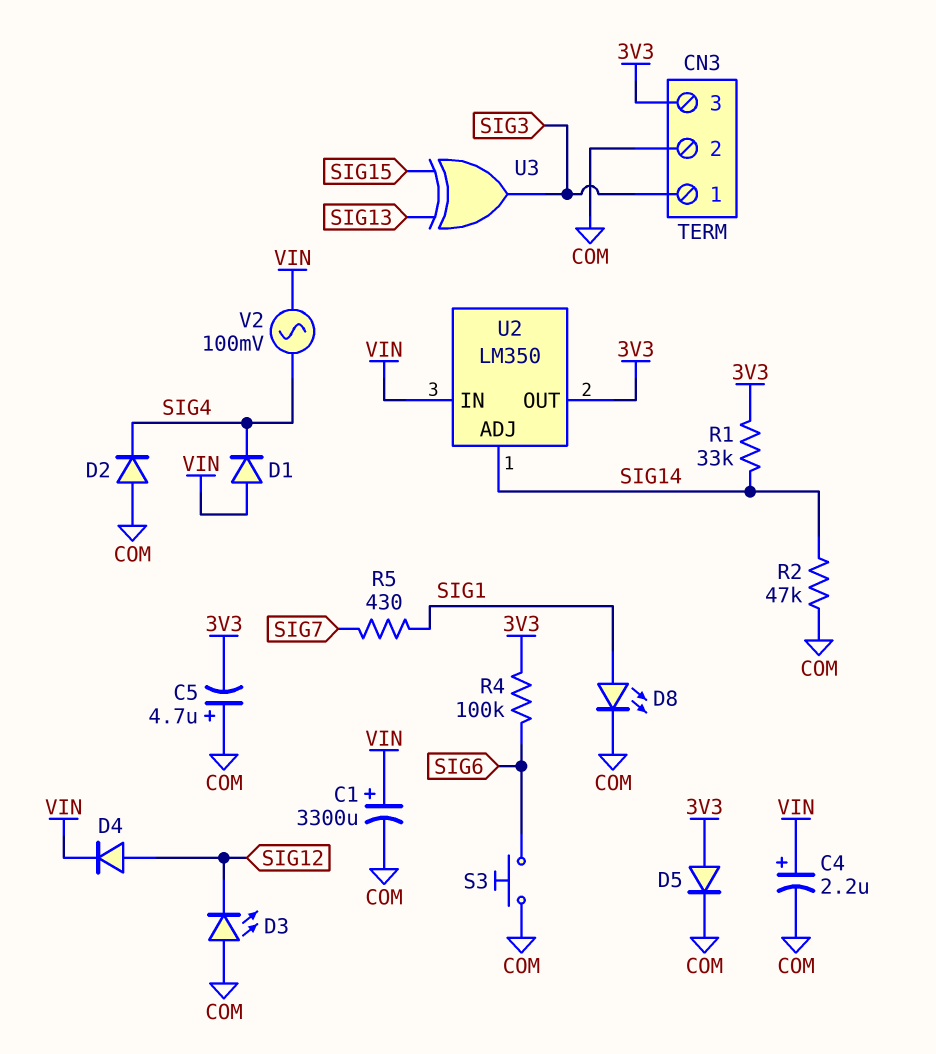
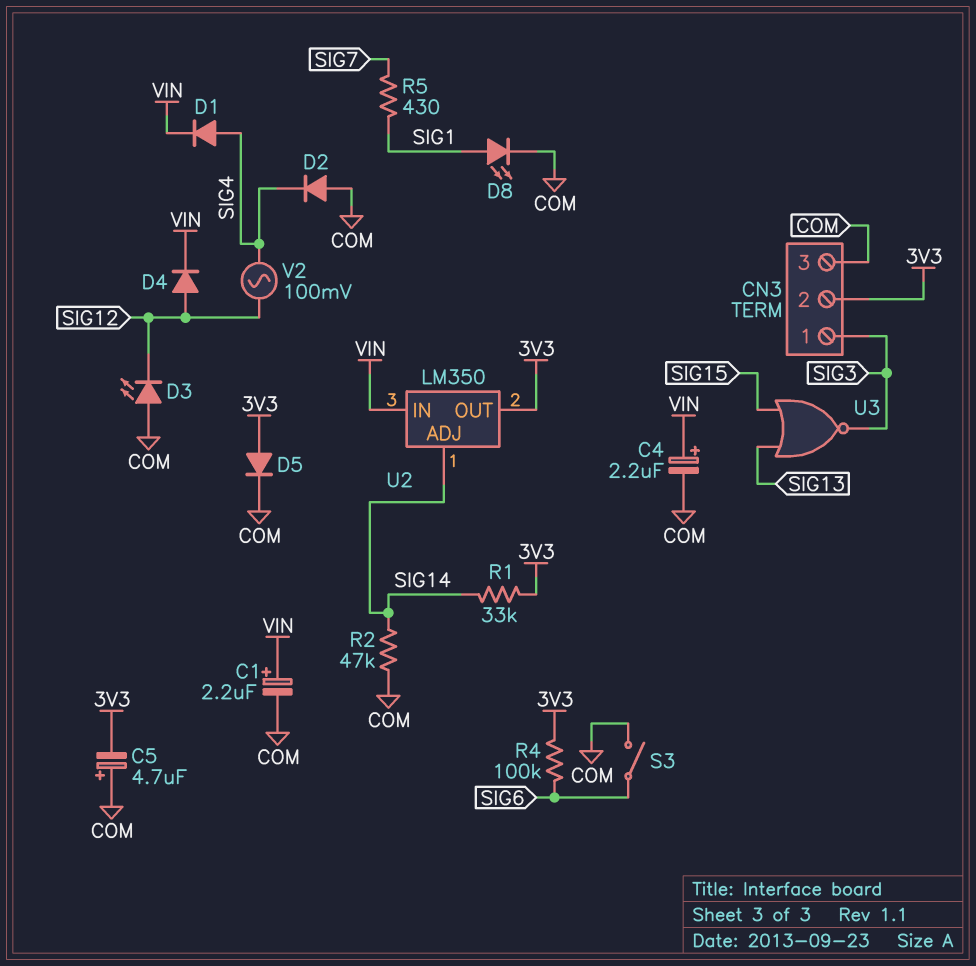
C1: 3300uF (plus VIN, minus COM) -> 2.2uF (plus VIN, minus COM)
CN3 pin 2: COM -> 3V3
CN3 pin 3: 3V3 -> COM
D1: diode (A VIN, K SIG4) -> diode (A SIG4, K VIN)
S3: button (COM, SIG6) -> switch (COM, SIG6)
U3: XOR (in SIG13, in SIG15, out SIG3) -> NOR (in SIG13, in SIG15, out SIG3)
V2: AC 100mV (SIG4, VIN) -> AC 100mV (SIG4, SIG12)

